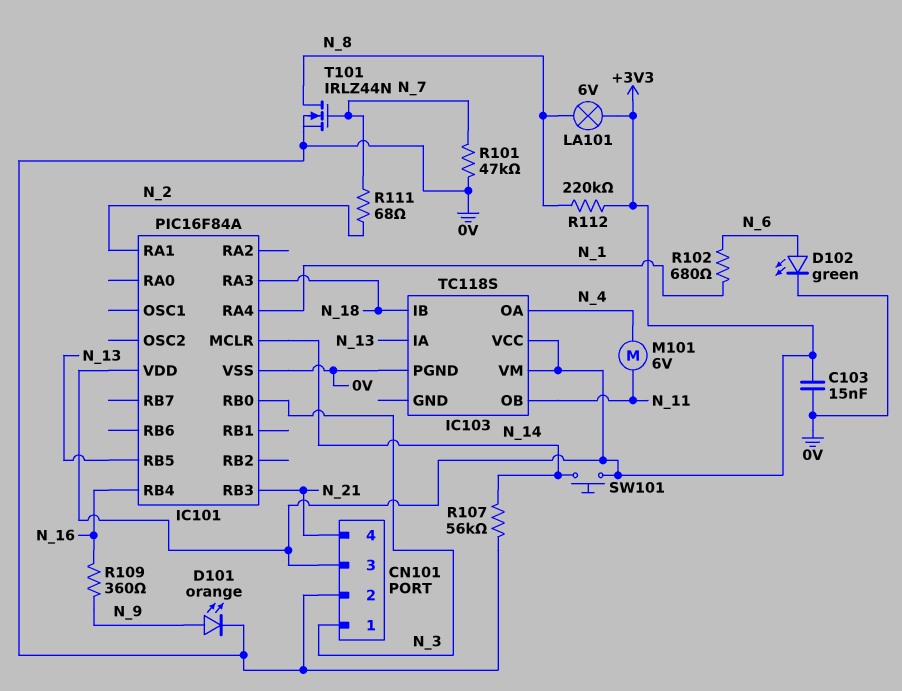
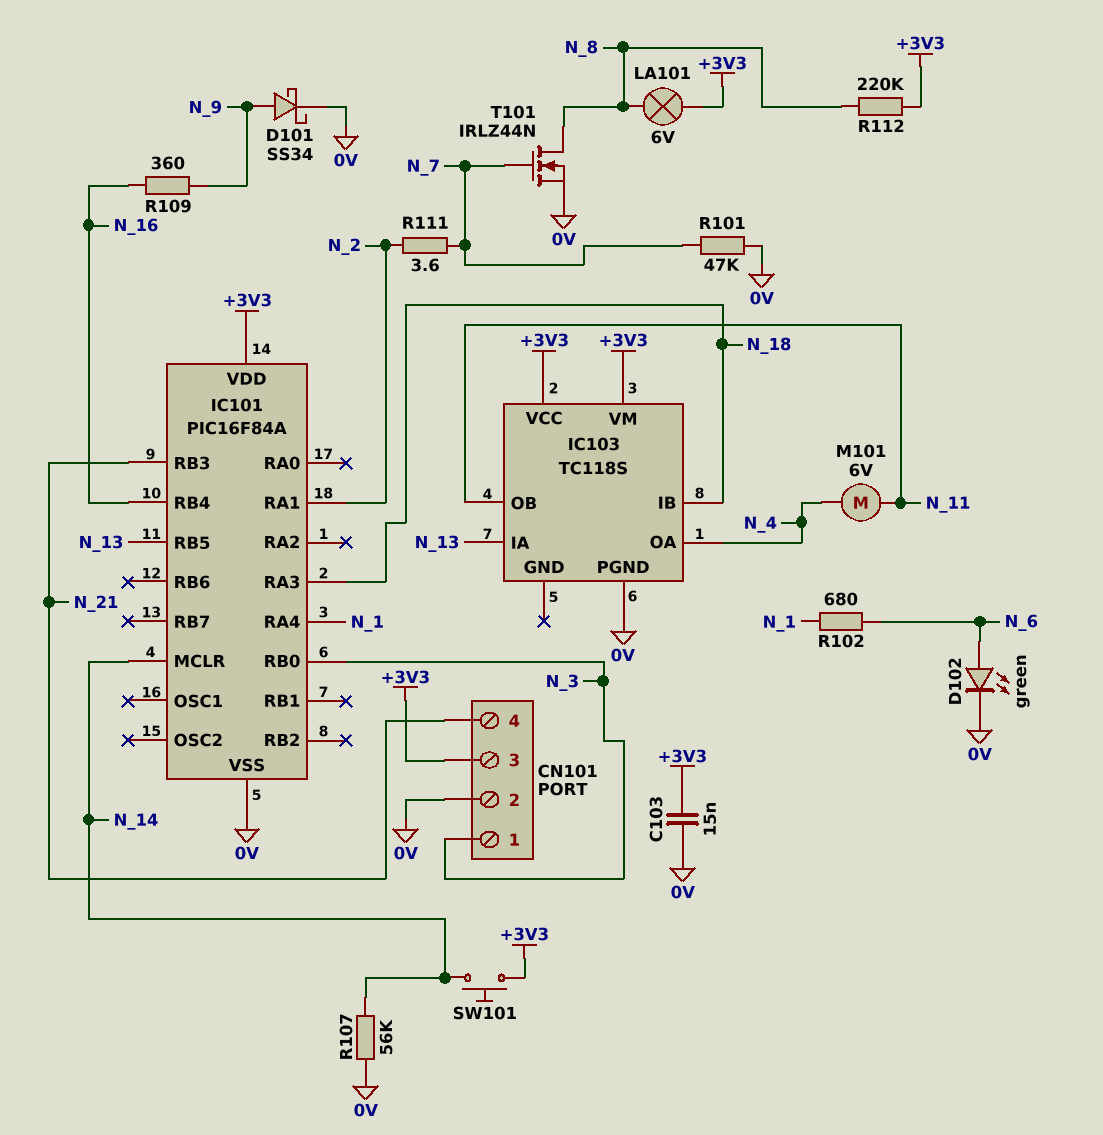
D101: LED orange (A N_9, K 0V) -> schottky SS34 (A N_9, K 0V)
R111: 68 (N_2, N_7) -> 3.6 (N_2, N_7)

